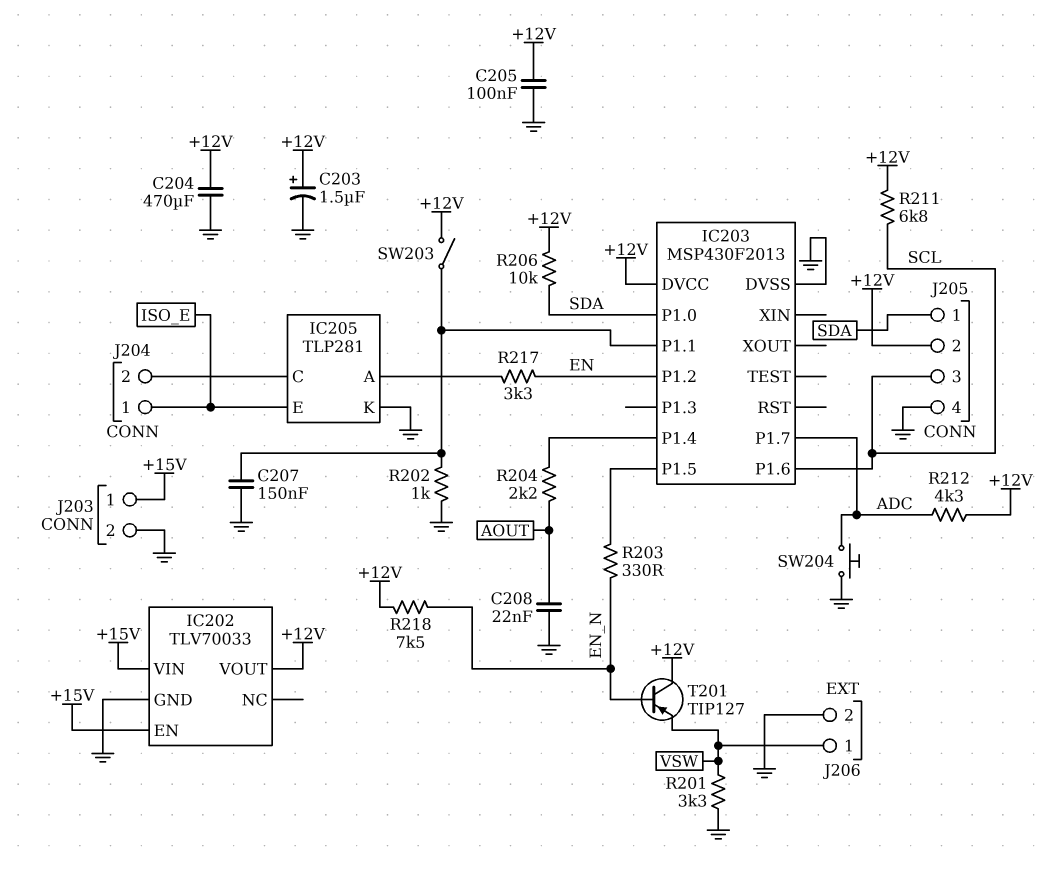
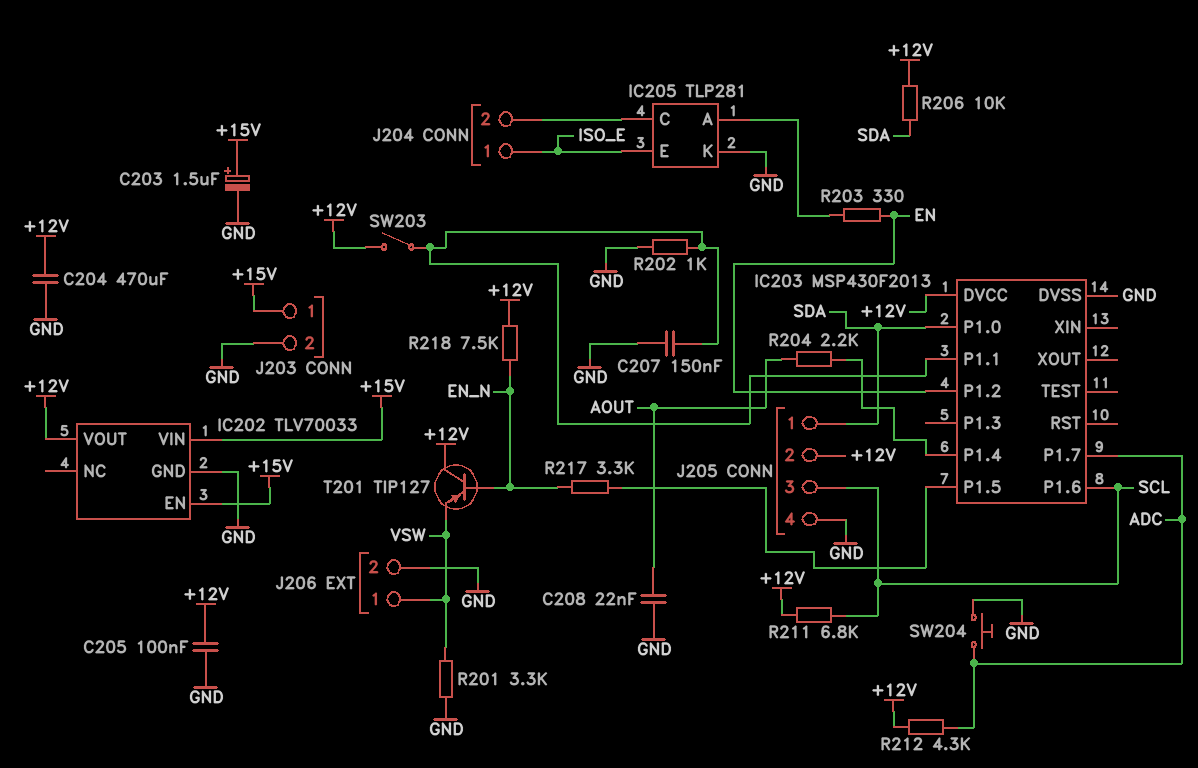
C203: 1.5uF (plus +12V, minus GND) -> 1.5uF (plus +15V, minus GND)
R203: 330 (EN_N, IC203/P1.5) -> 330 (EN, IC205/A)
R217: 3.3k (EN, IC205/A) -> 3.3k (EN_N, IC203/P1.5)

